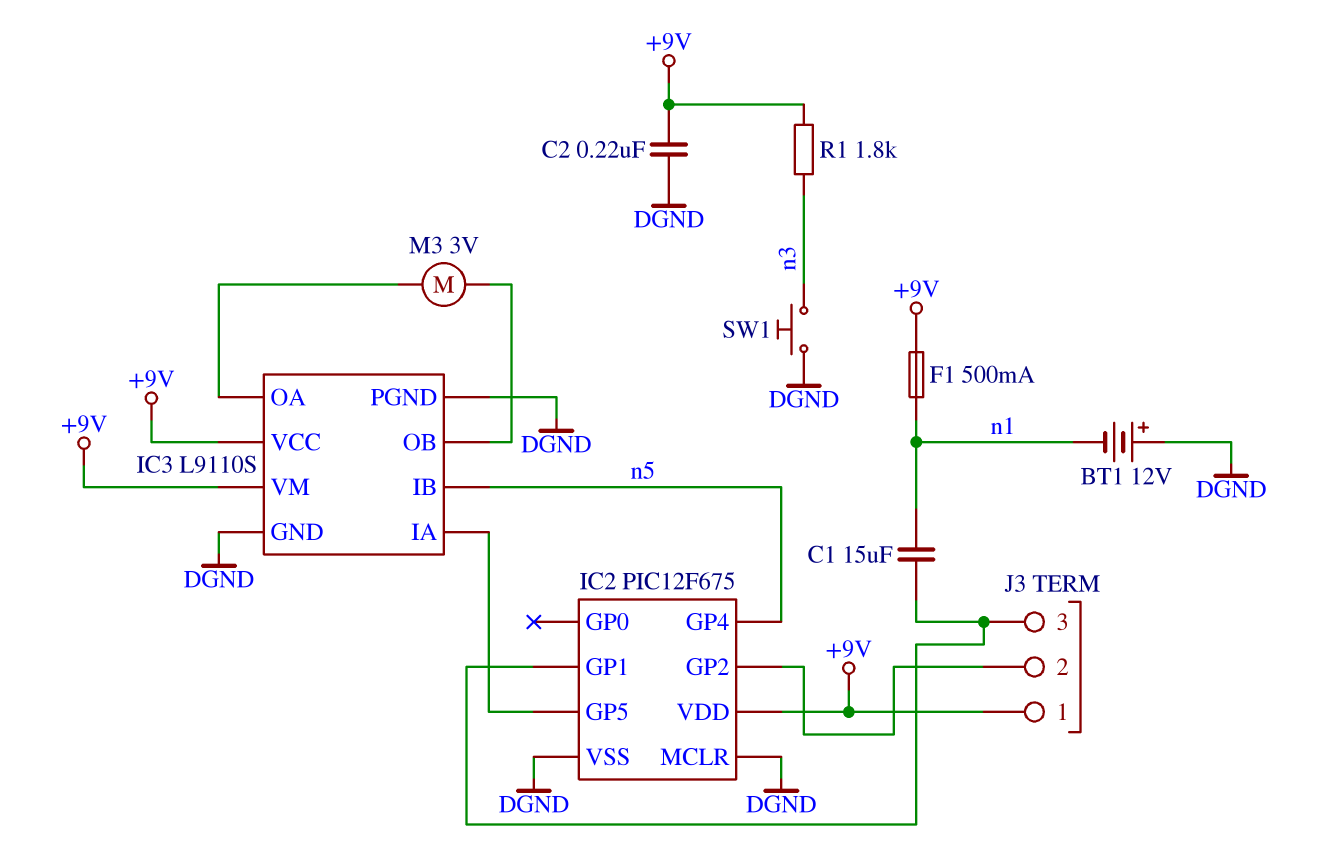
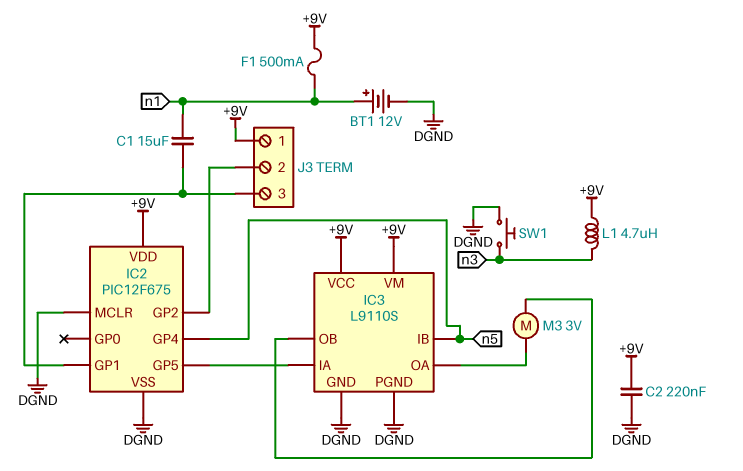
BT1: 12V (plus DGND, minus n1) -> 12V (plus n1, minus DGND)
L1: none -> 4.7uH (+9V, n3)
R1: 1.8k (+9V, n3) -> none

